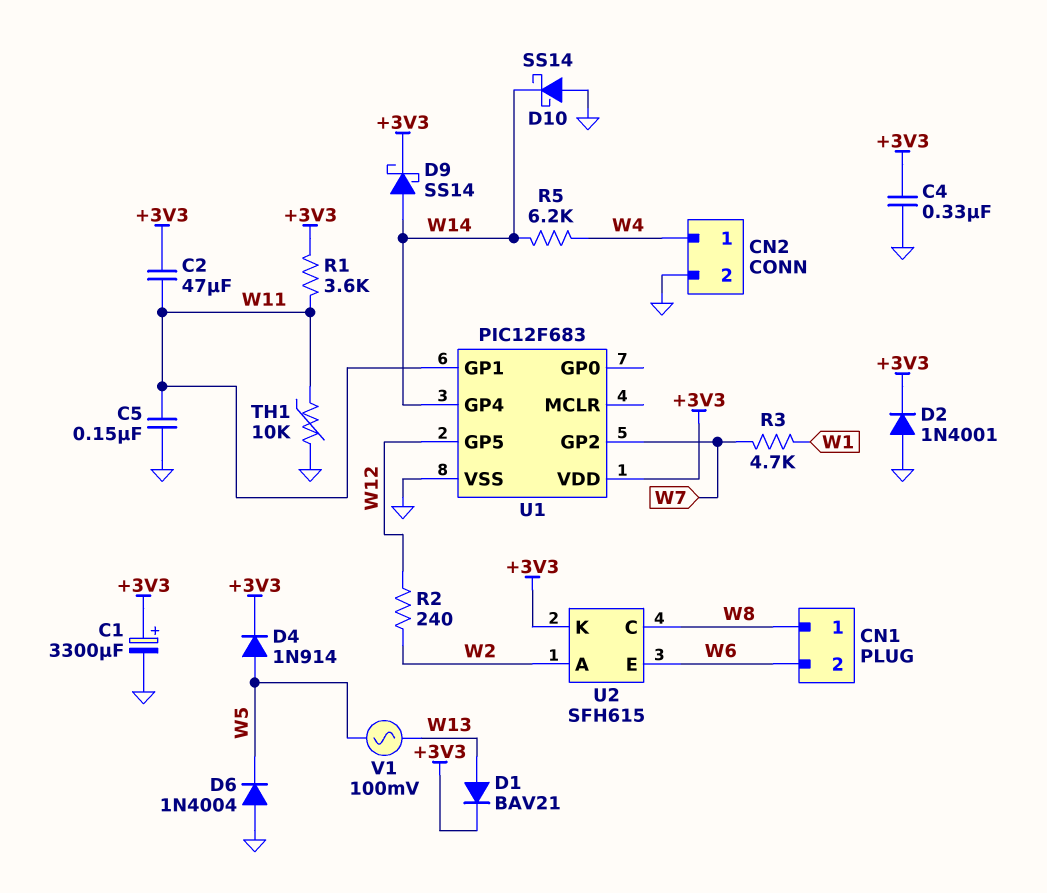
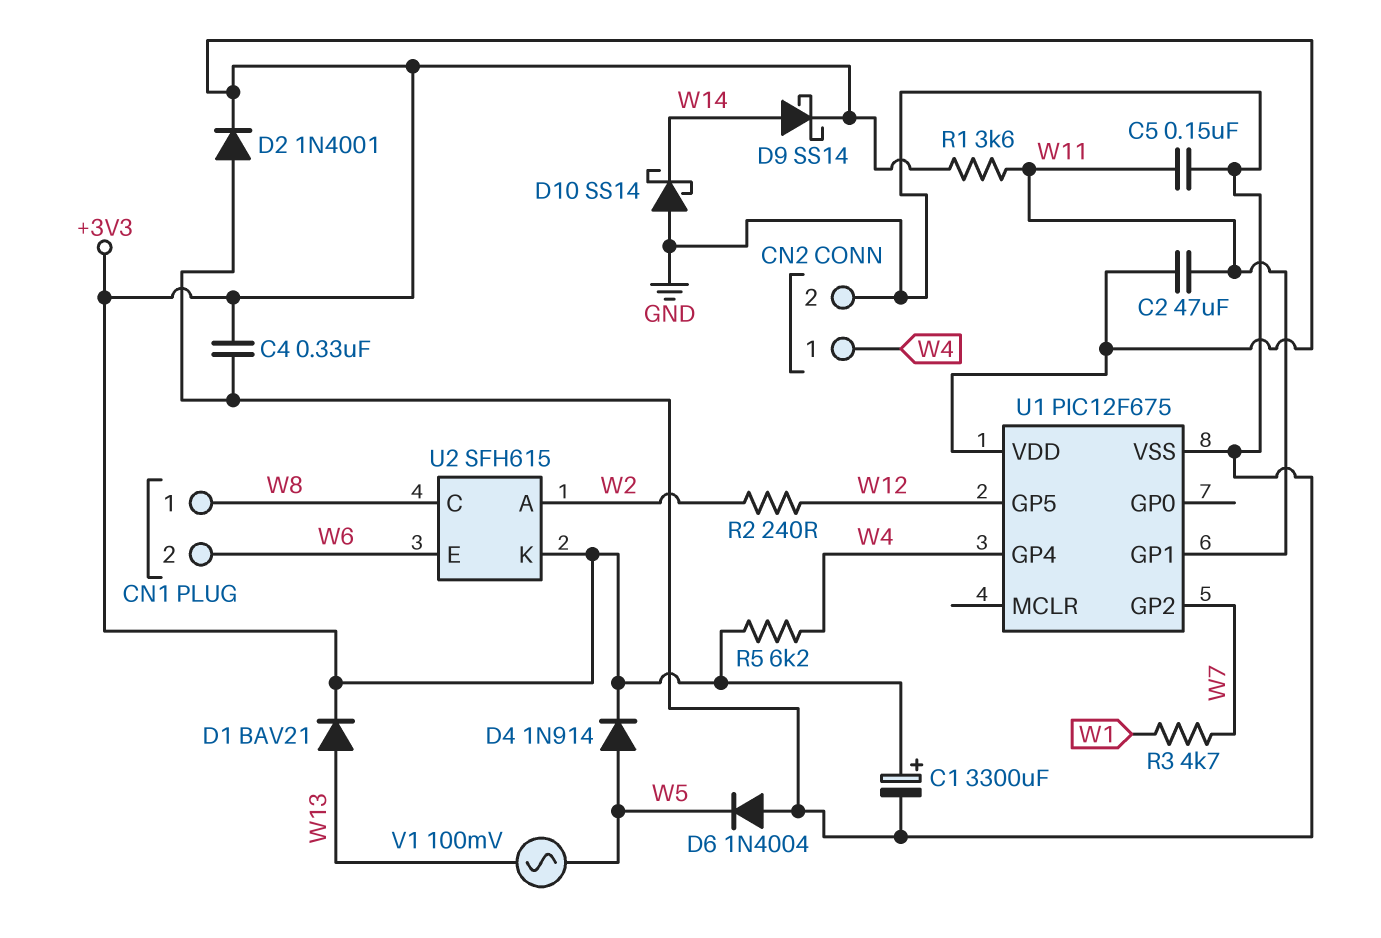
R5: 6.2k (W4, W14) -> 6.2k (+3V3, W4)
TH1: 10k (GND, W11) -> none
U1: PIC12F683 -> PIC12F675
U1 pin GP4: W14 -> W4

